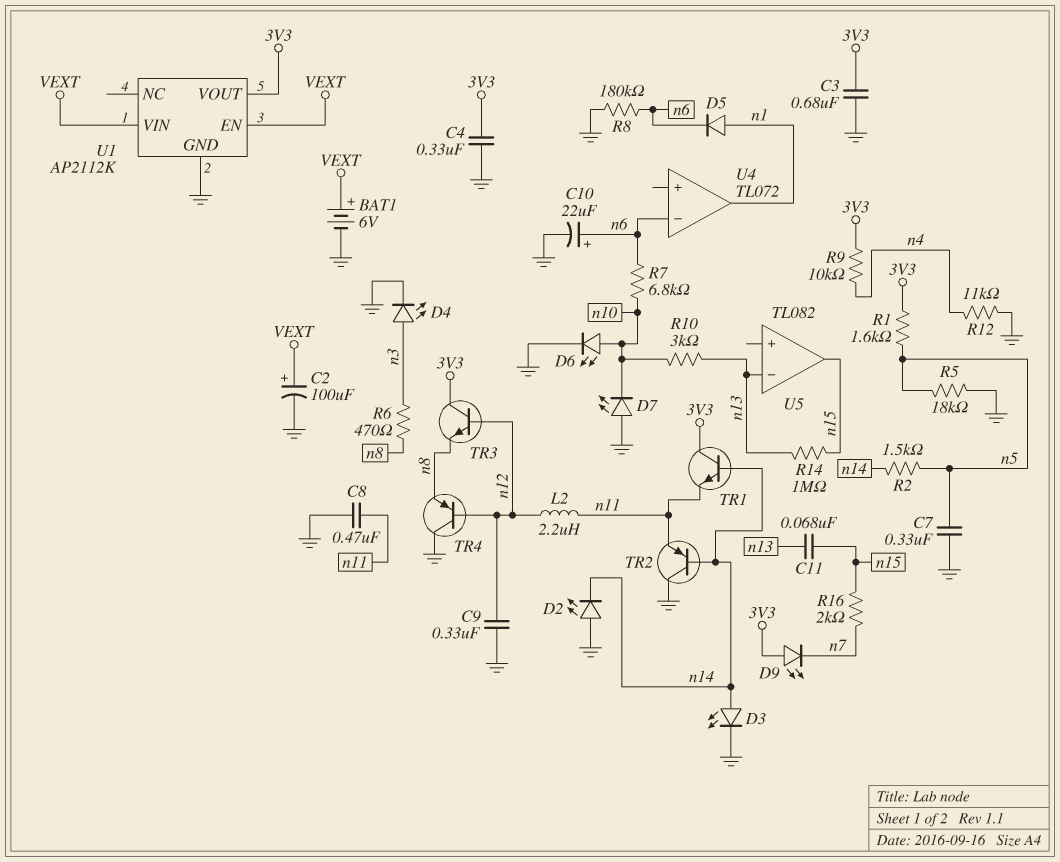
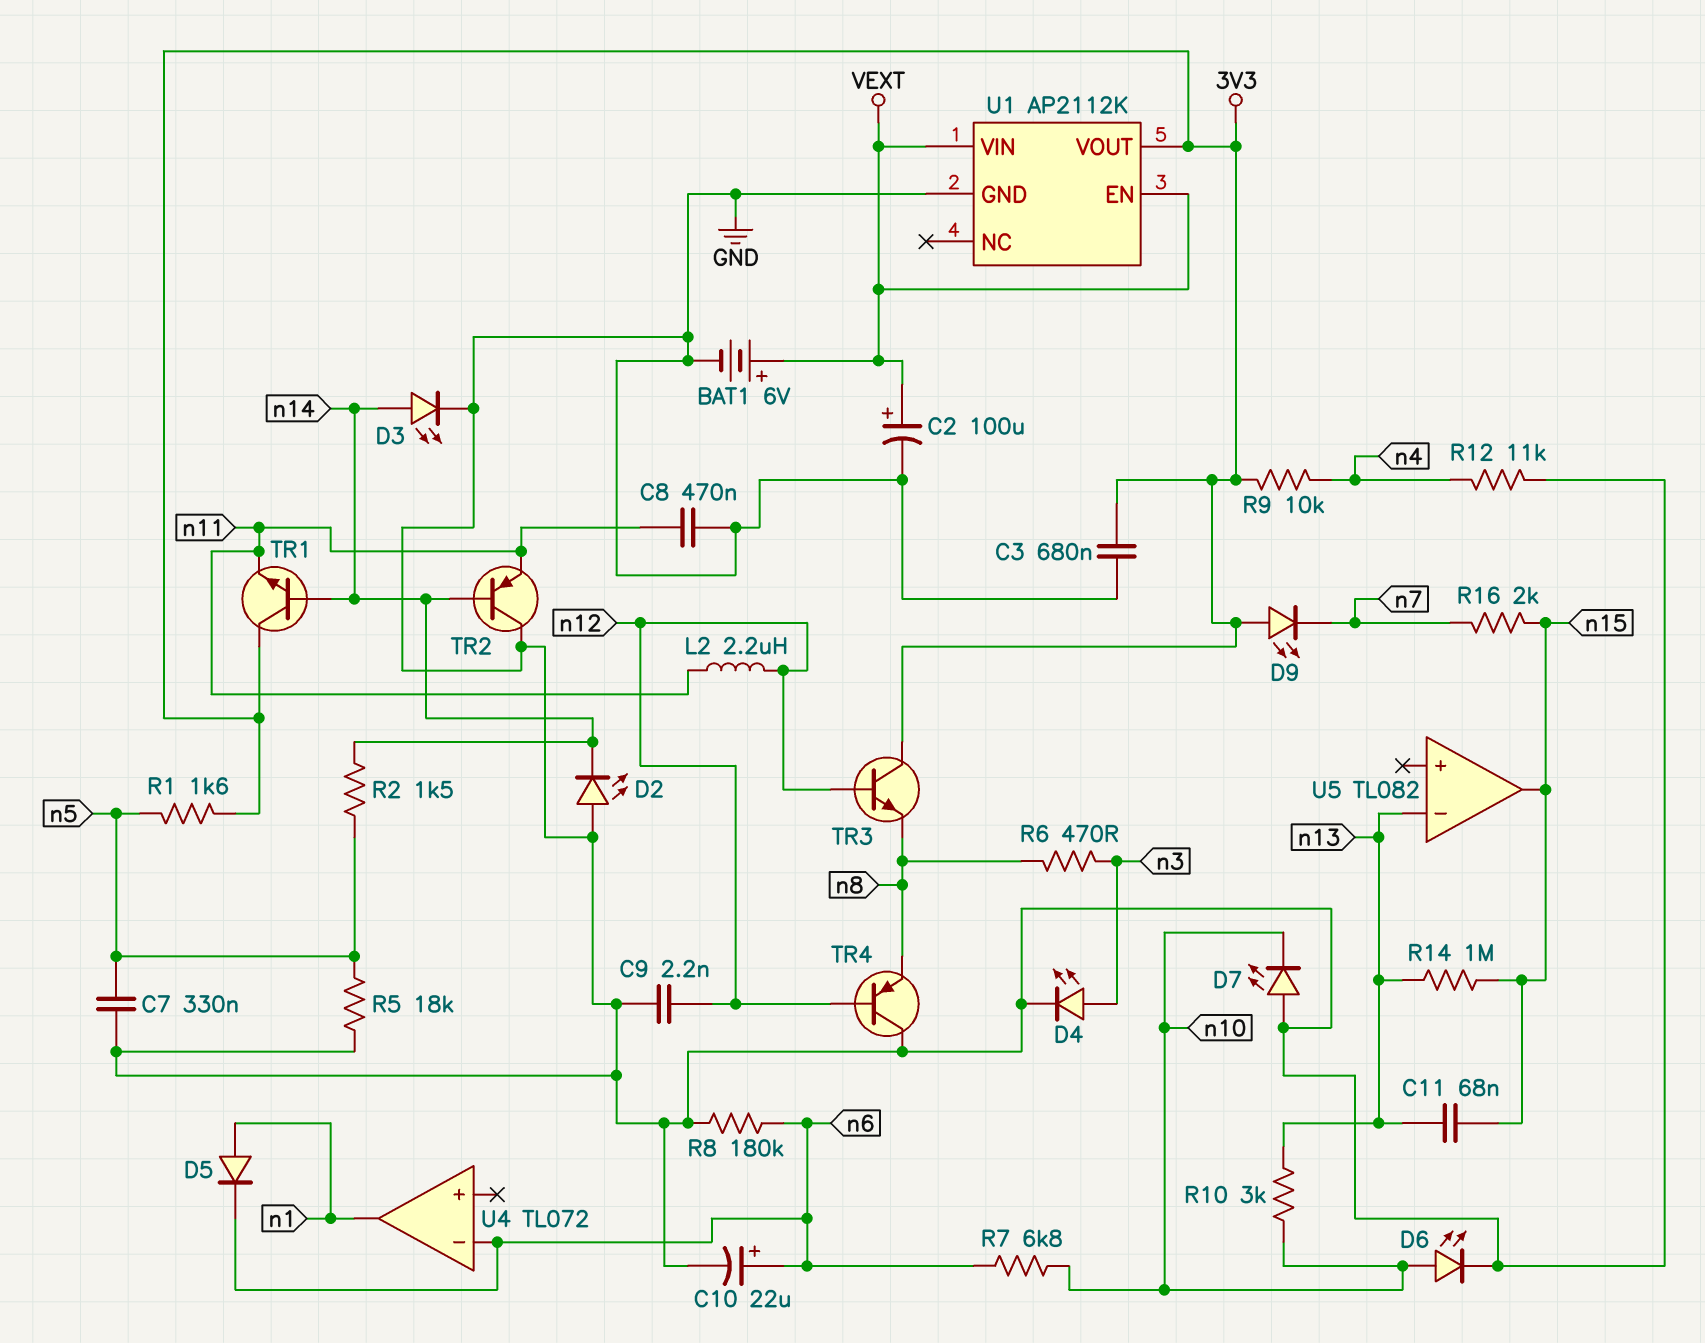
C4: 330nF (3V3, GND) -> none
C9: 330nF (GND, n12) -> 2.2nF (GND, n12)

